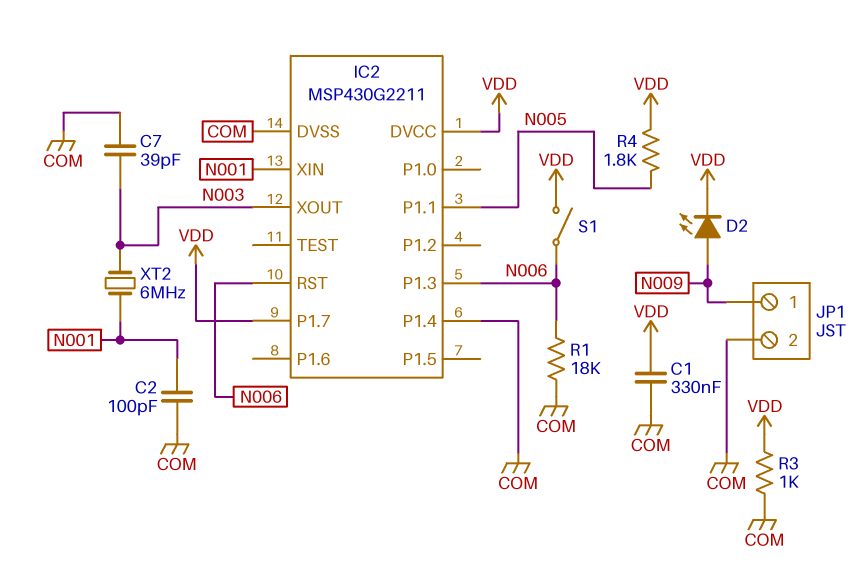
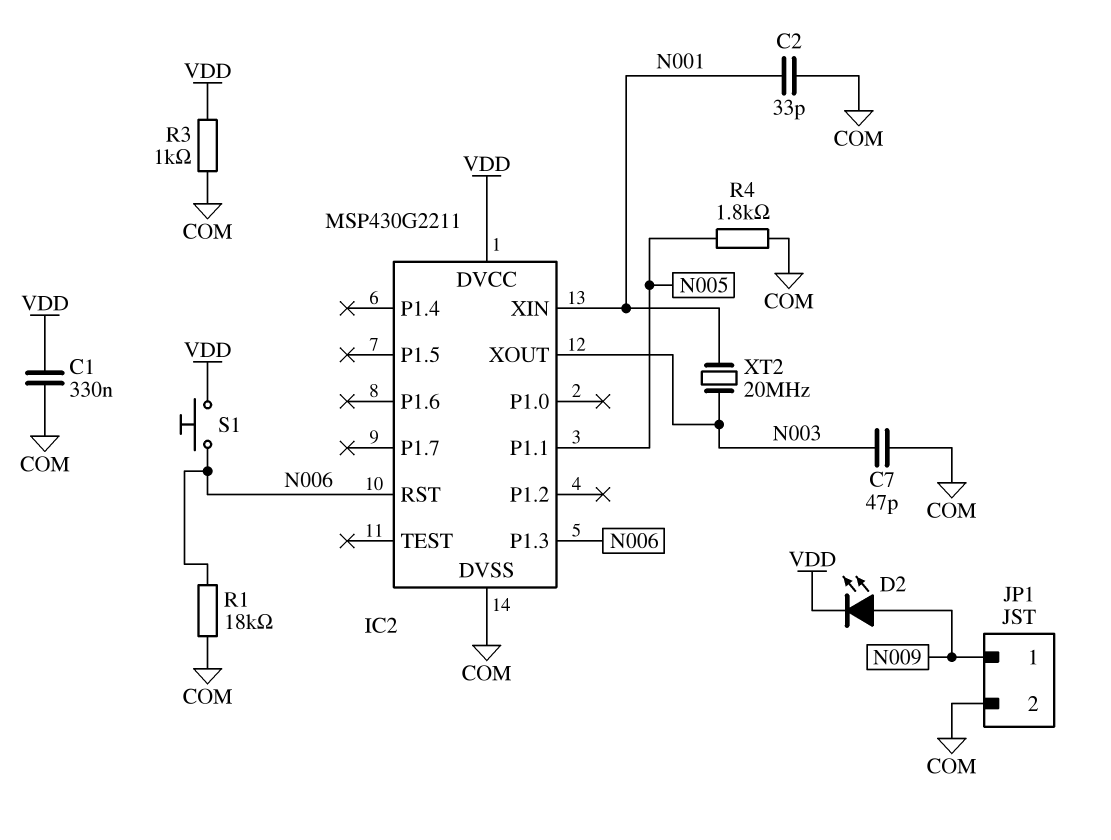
C2: 100pF (COM, N001) -> 33pF (COM, N001)
C7: 39pF (COM, N003) -> 47pF (COM, N003)
IC2 pin P1.4: COM -> none
IC2 pin P1.7: VDD -> none
R4: 1.8k (N005, VDD) -> 1.8k (COM, N005)
S1: switch (N006, VDD) -> button (N006, VDD)
XT2: 6MHz (N001, N003) -> 20MHz (N001, N003)

